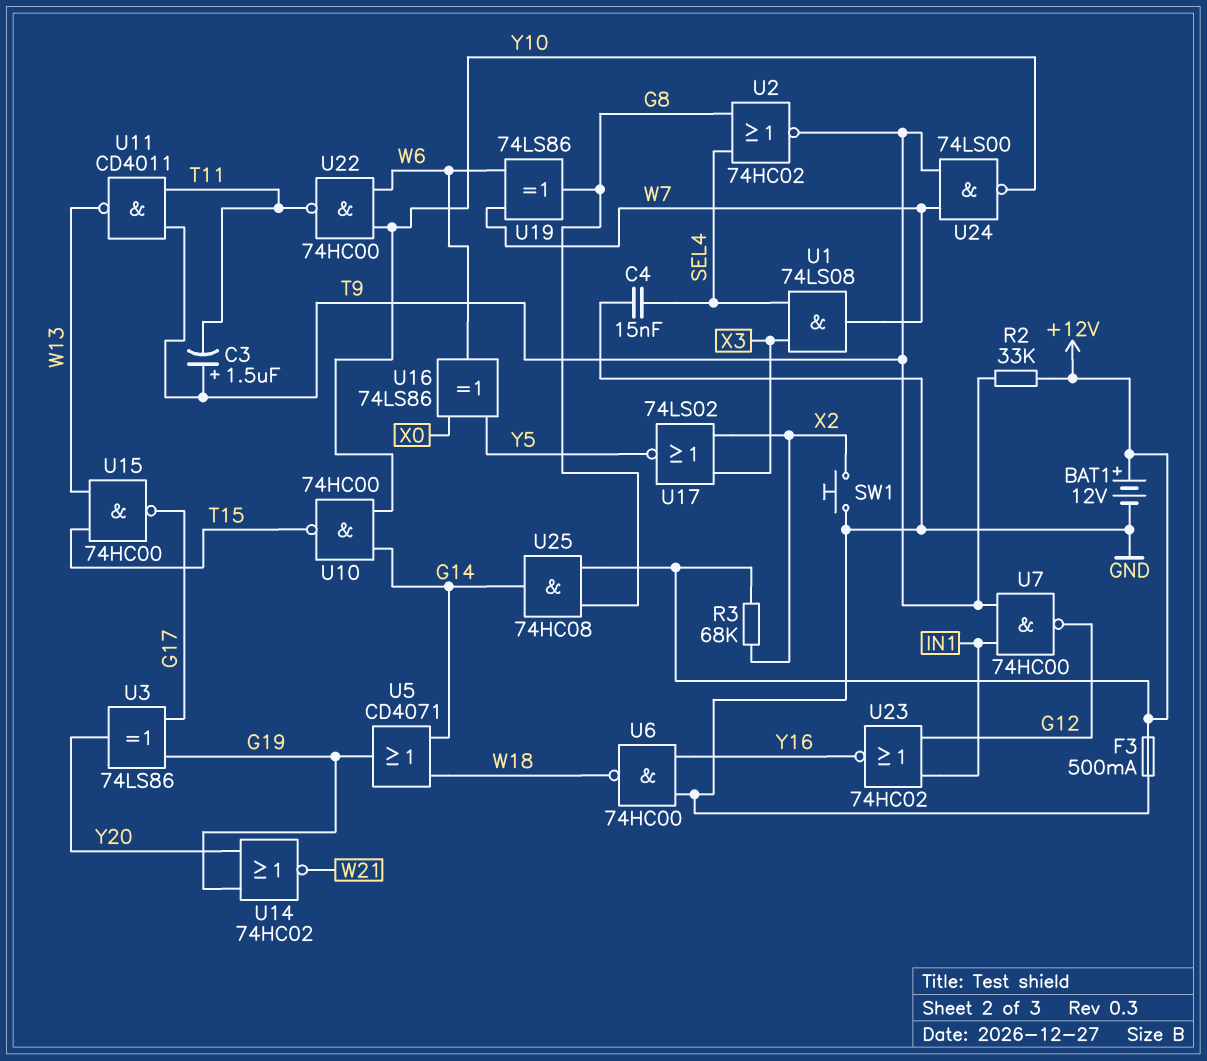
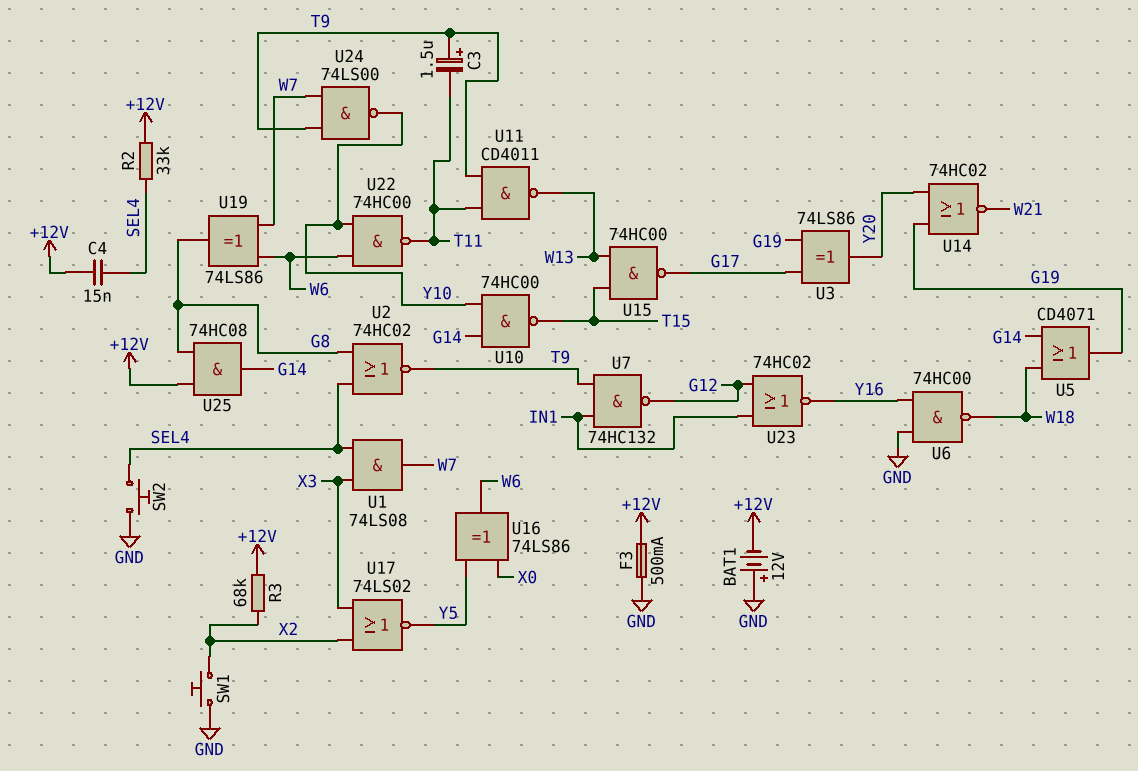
BAT1: 12V (plus +12V, minus GND) -> 12V (plus GND, minus +12V)
C4: 15nF (GND, SEL4) -> 15nF (+12V, SEL4)
R2: 33k (+12V, T9) -> 33k (+12V, SEL4)
SW2: none -> button (GND, SEL4)
U7: NAND 74HC00 (in IN1, in T9, out G12) -> NAND 74HC132 (in IN1, in T9, out G12)

